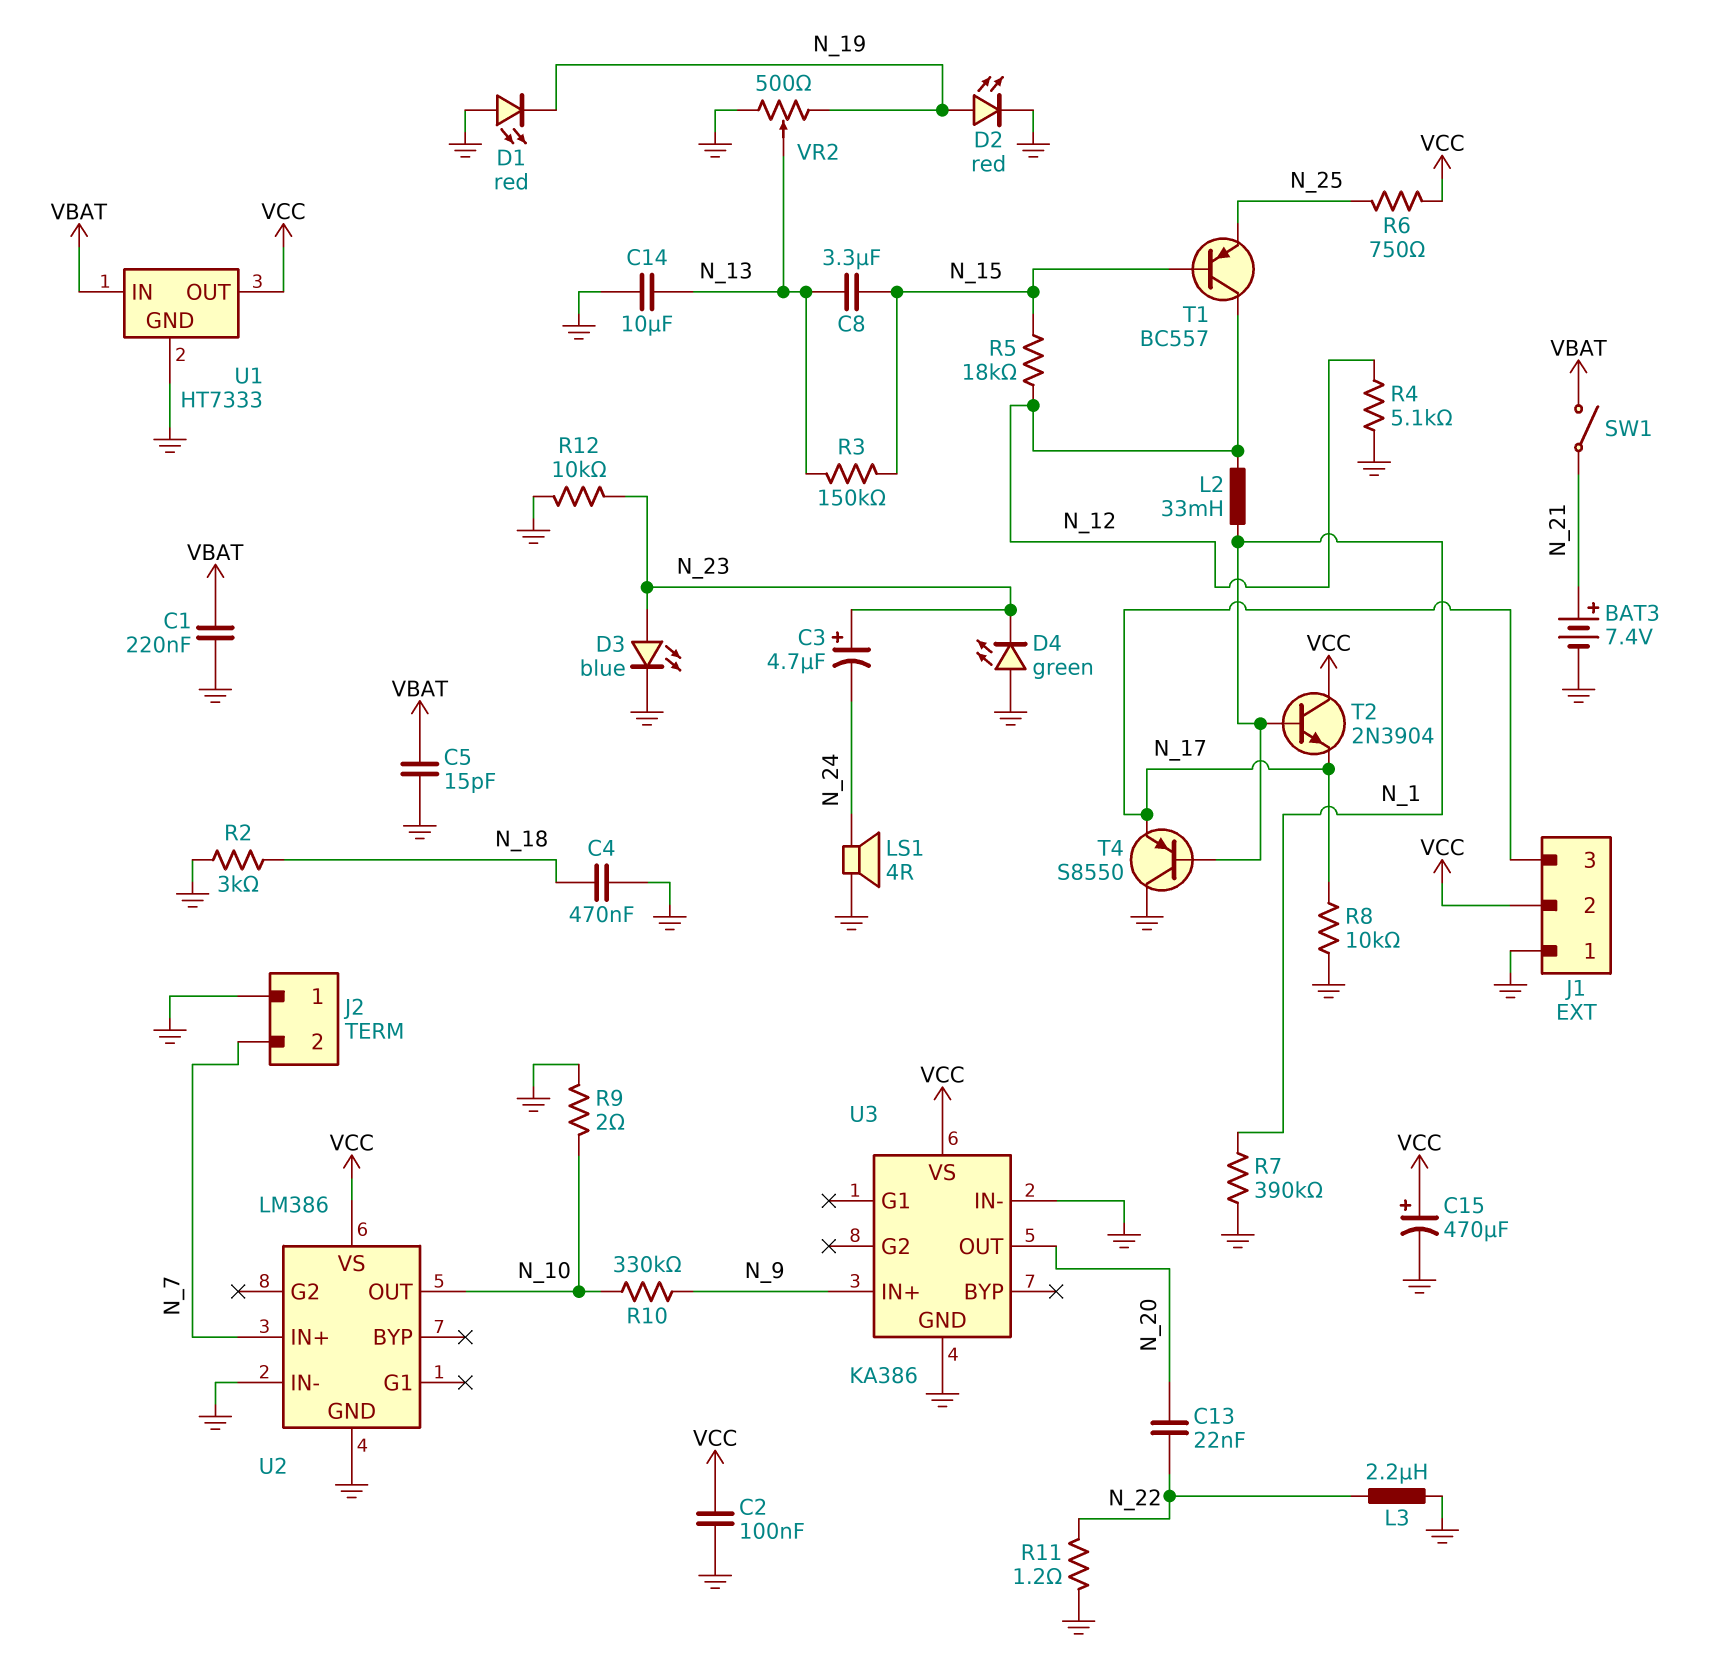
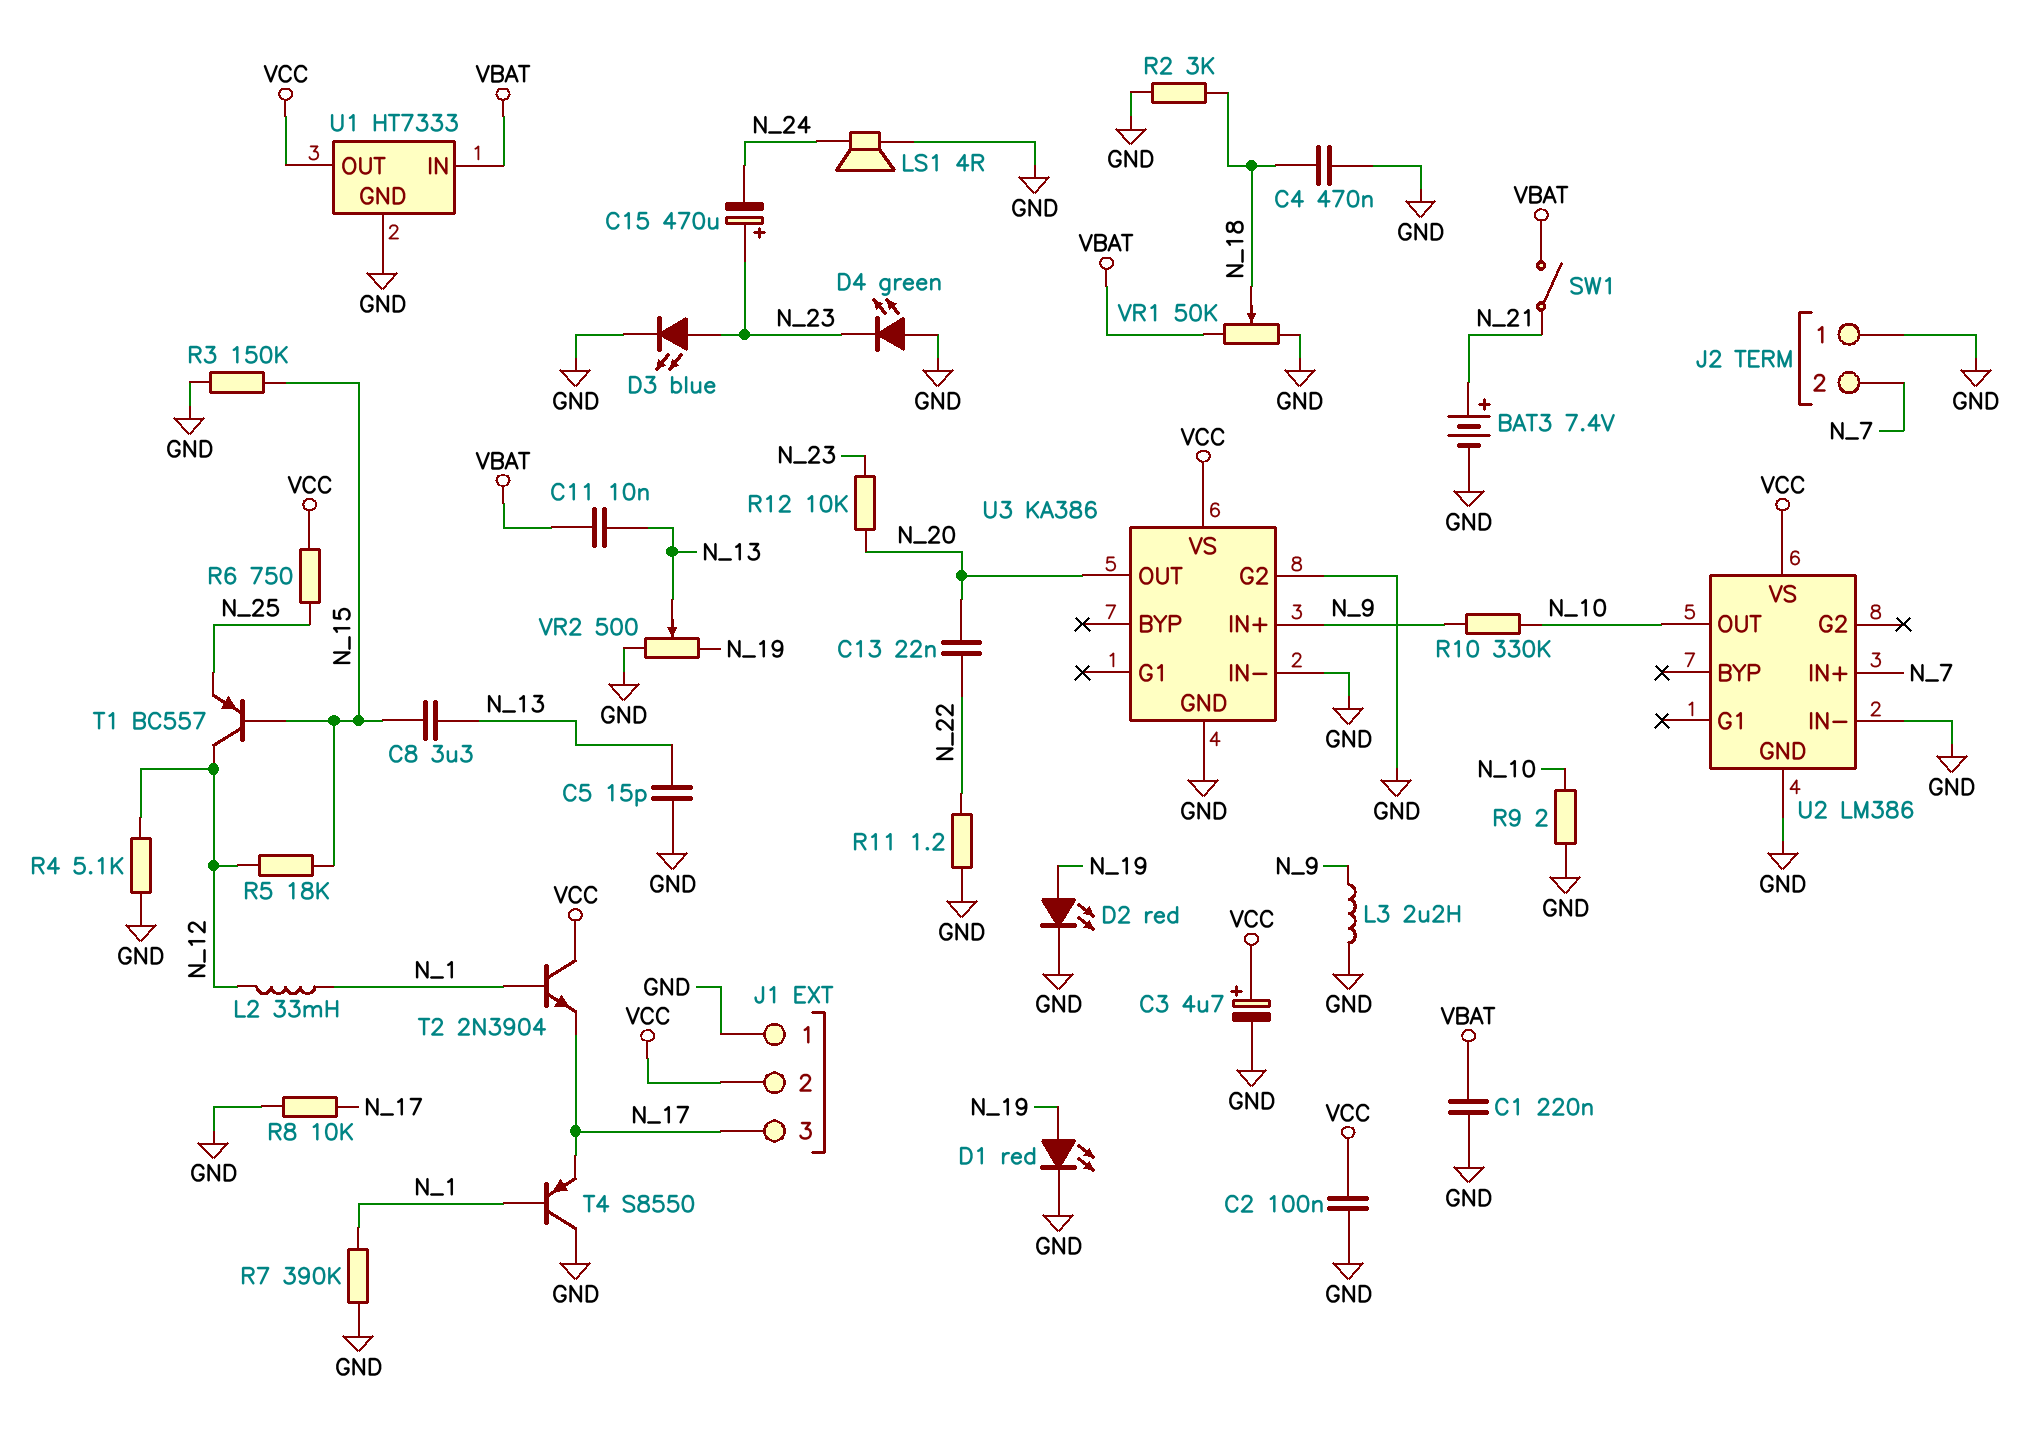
C3: 4.7uF (plus N_23, minus N_24) -> 4.7uF (plus VCC, minus GND)
C5: 15pF (GND, VBAT) -> 15pF (GND, N_13)
C11: none -> 10nF (N_13, VBAT)
C14: 10uF (GND, N_13) -> none
C15: 470uF (plus VCC, minus GND) -> 470uF (plus N_23, minus N_24)
D1: LED red (A GND, K N_19) -> LED red (A N_19, K GND)
L3: 2.2uH (GND, N_22) -> 2.2uH (GND, N_9)
R3: 150k (N_13, N_15) -> 150k (GND, N_15)
R12: 10k (GND, N_23) -> 10k (N_20, N_23)
U3 pin G2: none -> GND
VR1: none -> 50k (GND, VBAT, wiper N_18)

